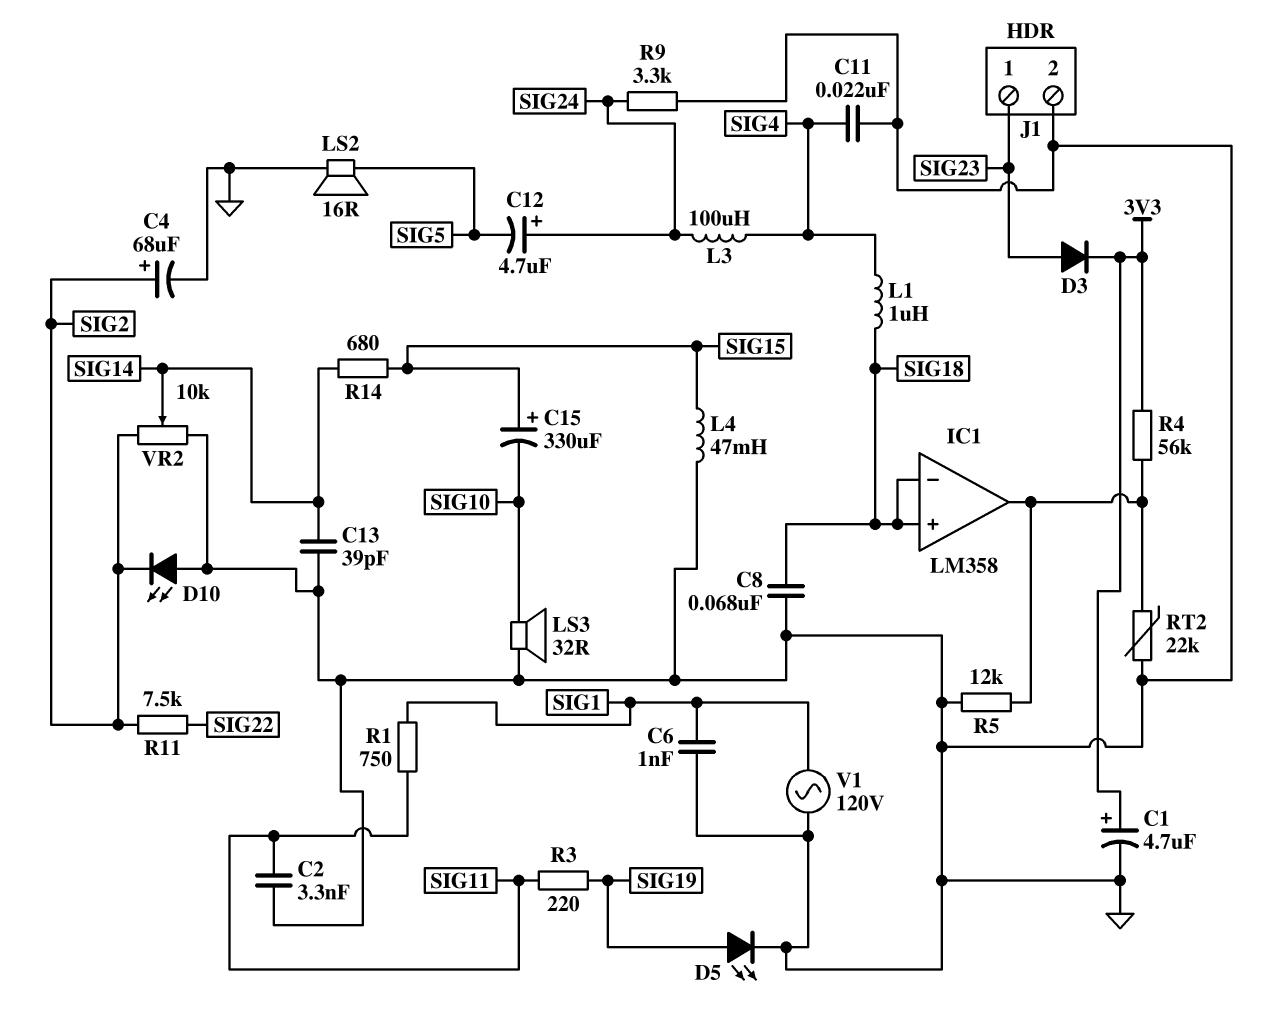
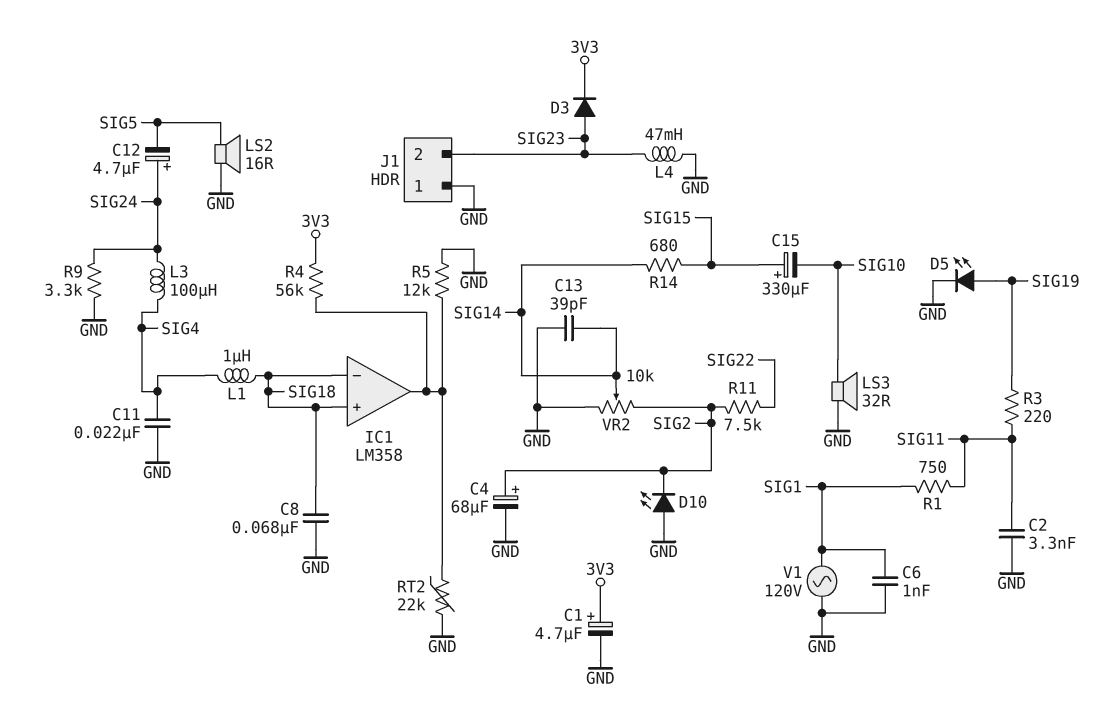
J1 pin 1: SIG23 -> GND
J1 pin 2: GND -> SIG23
L4: 47mH (GND, SIG15) -> 47mH (GND, SIG23)

